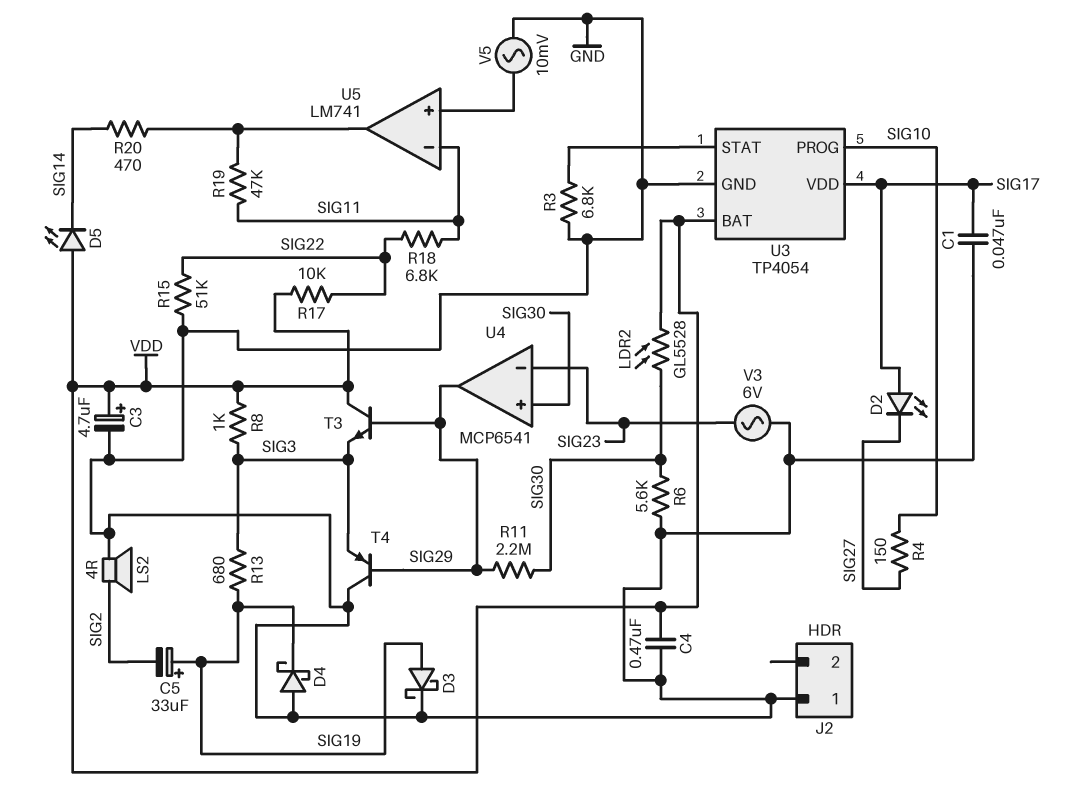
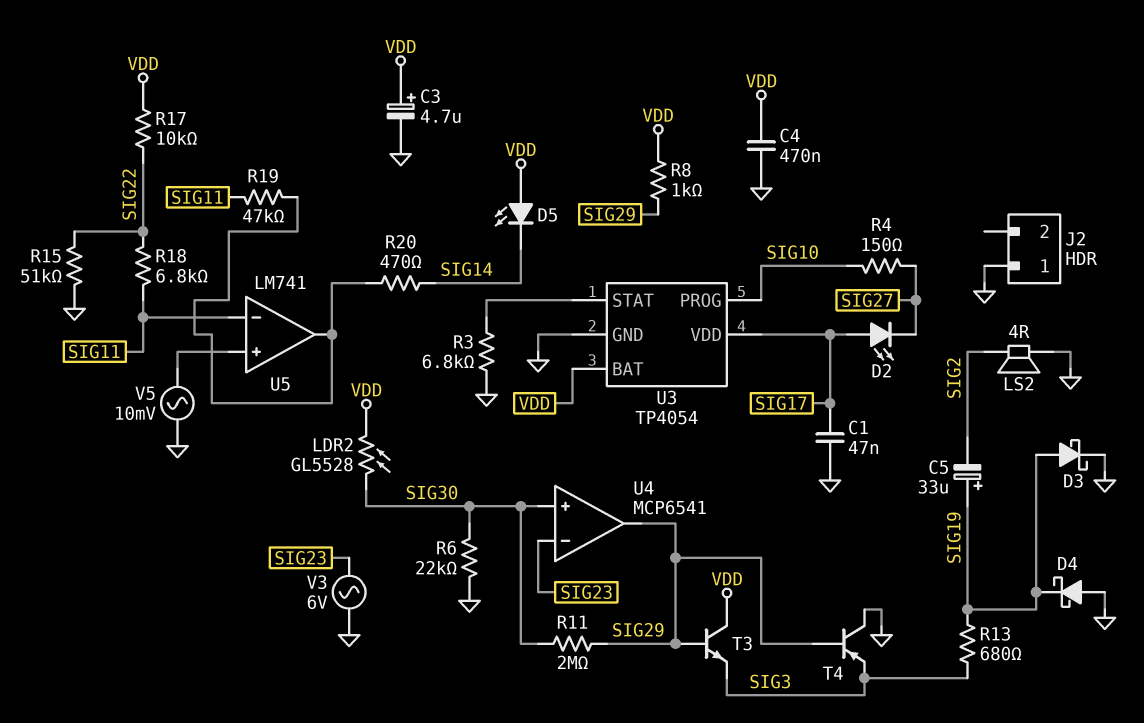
R6: 5.6k (GND, SIG30) -> 22k (GND, SIG30)
R8: 1k (SIG3, VDD) -> 1k (SIG29, VDD)
R11: 2.2M (SIG29, SIG30) -> 2M (SIG29, SIG30)

